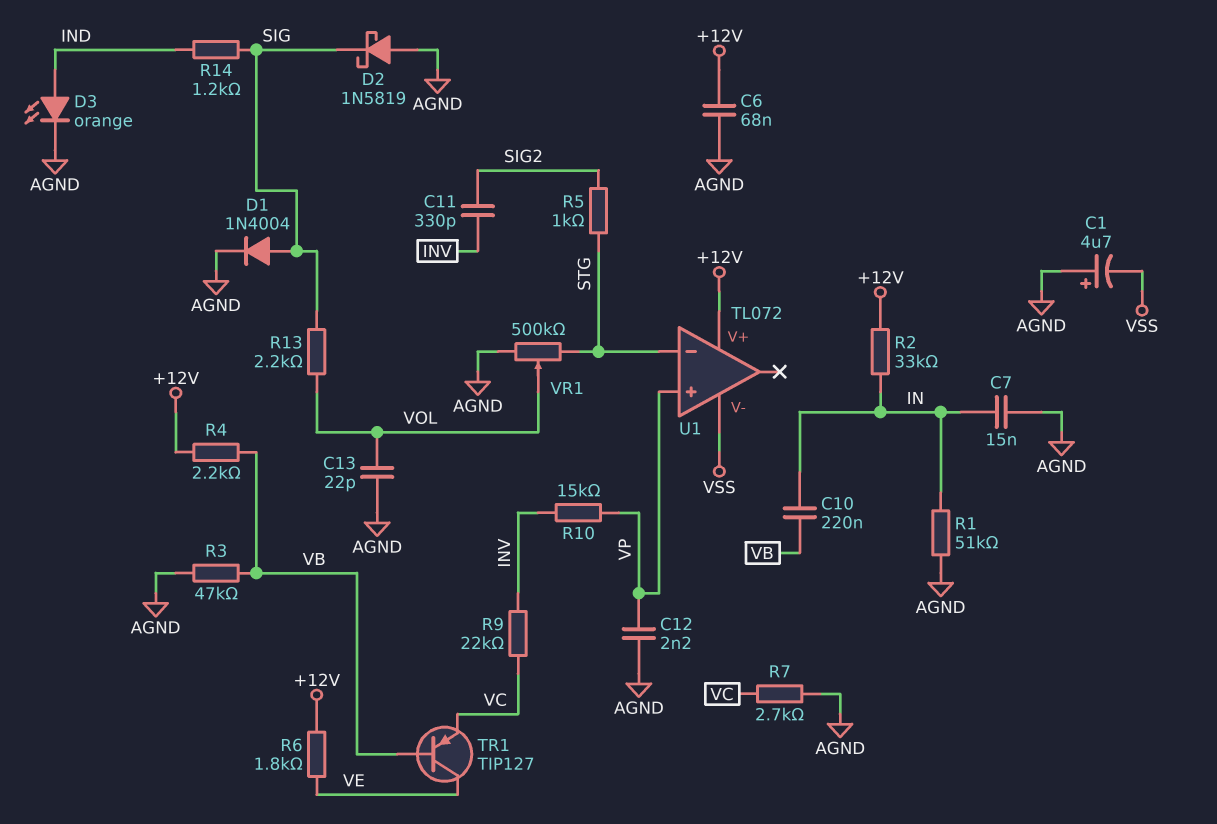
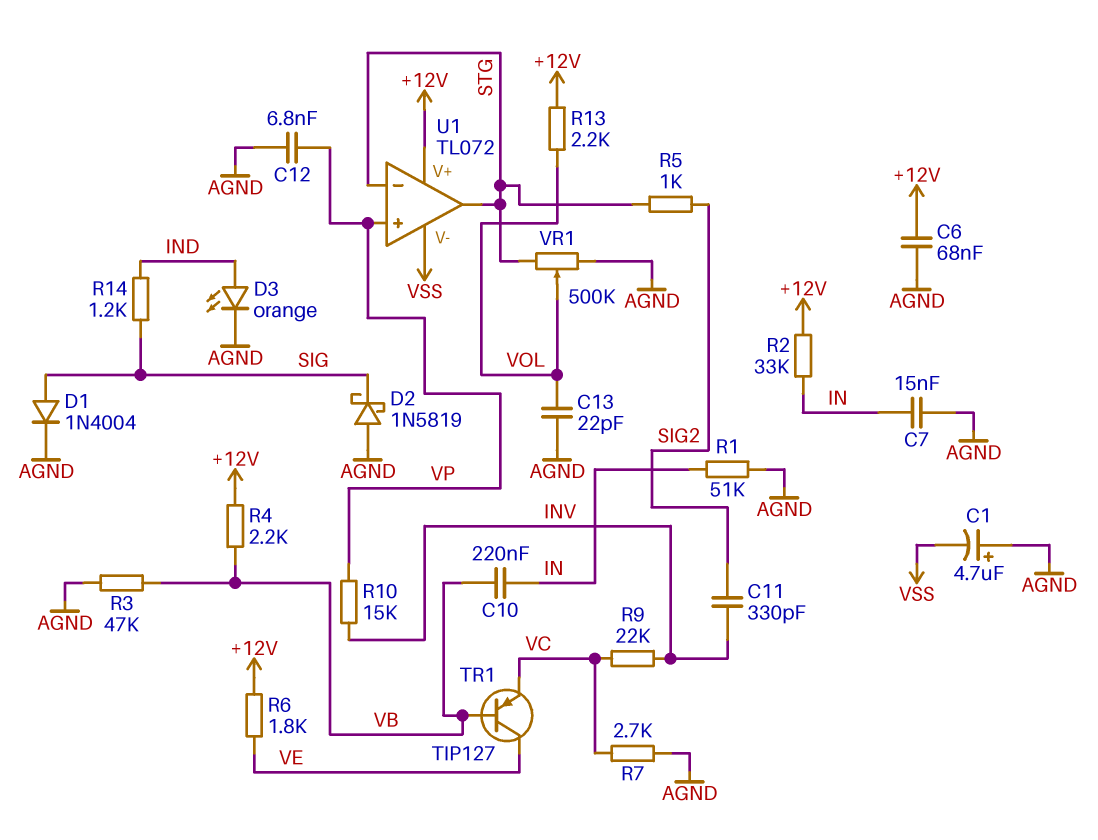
C12: 2.2nF (AGND, VP) -> 6.8nF (AGND, VP)
R13: 2.2k (SIG, VOL) -> 2.2k (+12V, VOL)
U1 pin out: none -> STG

